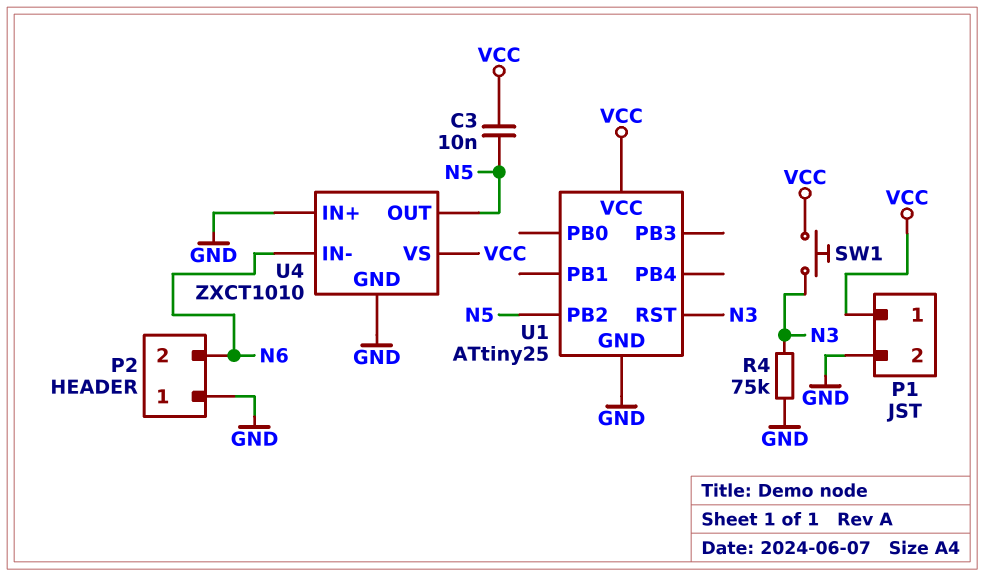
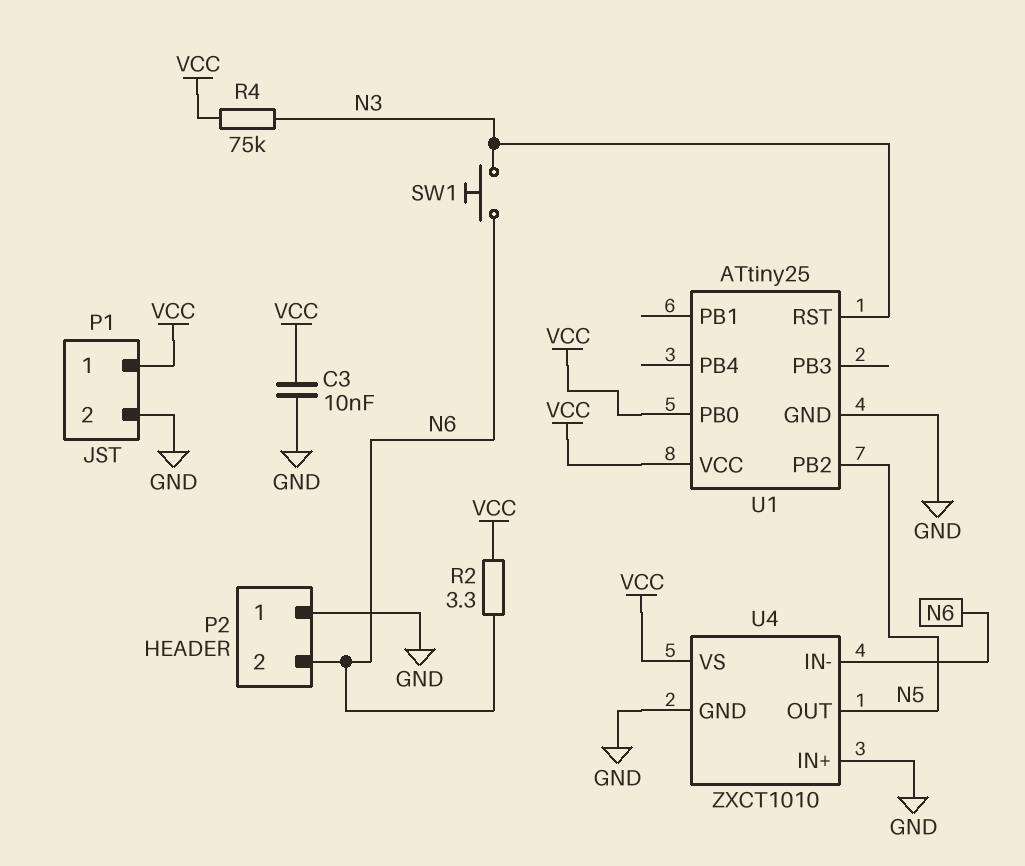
C3: 10nF (N5, VCC) -> 10nF (GND, VCC)
R2: none -> 3.3 (N6, VCC)
R4: 75k (GND, N3) -> 75k (N3, VCC)
SW1: button (N3, VCC) -> button (N3, N6)
U1 pin PB0: none -> VCC

